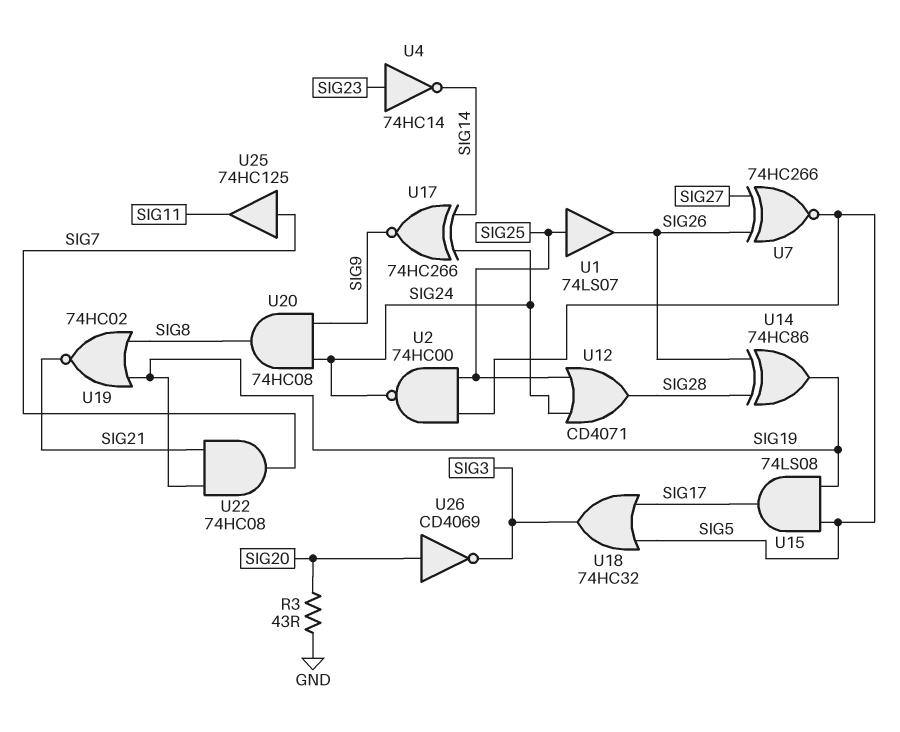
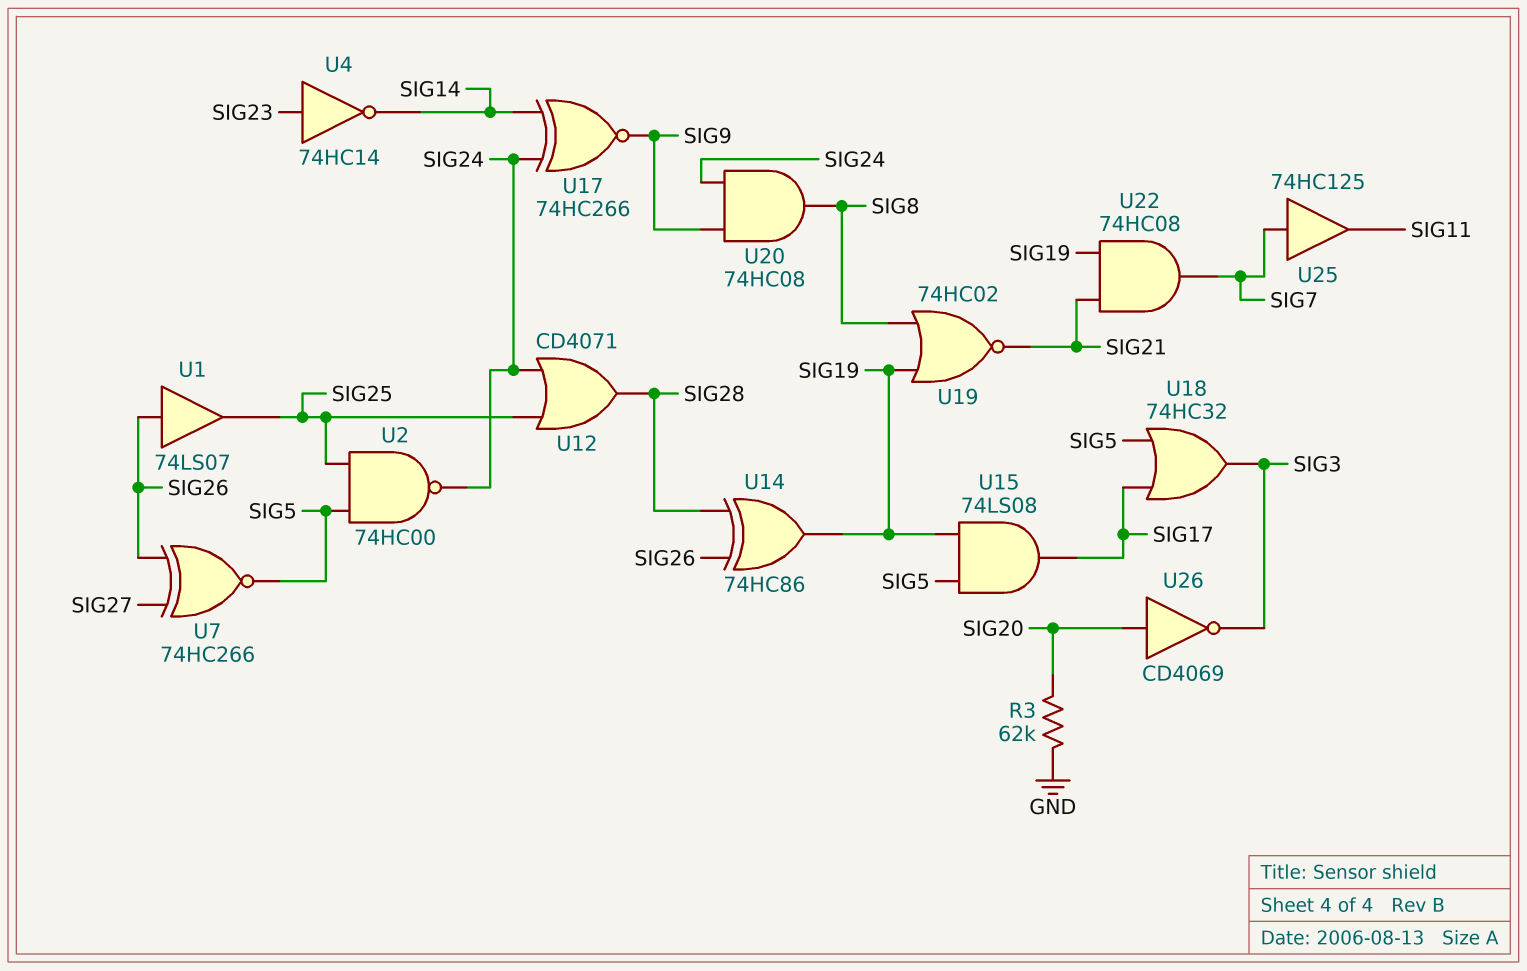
R3: 43 (GND, SIG20) -> 62k (GND, SIG20)
U1: buffer 74LS07 (in SIG25, out SIG26) -> buffer 74LS07 (in SIG26, out SIG25)

